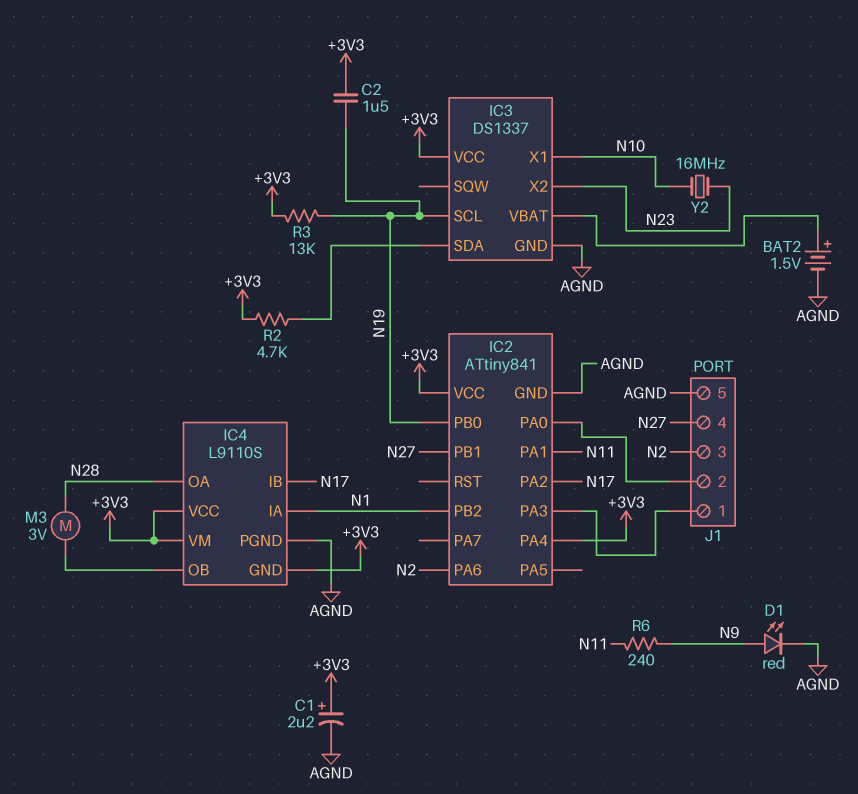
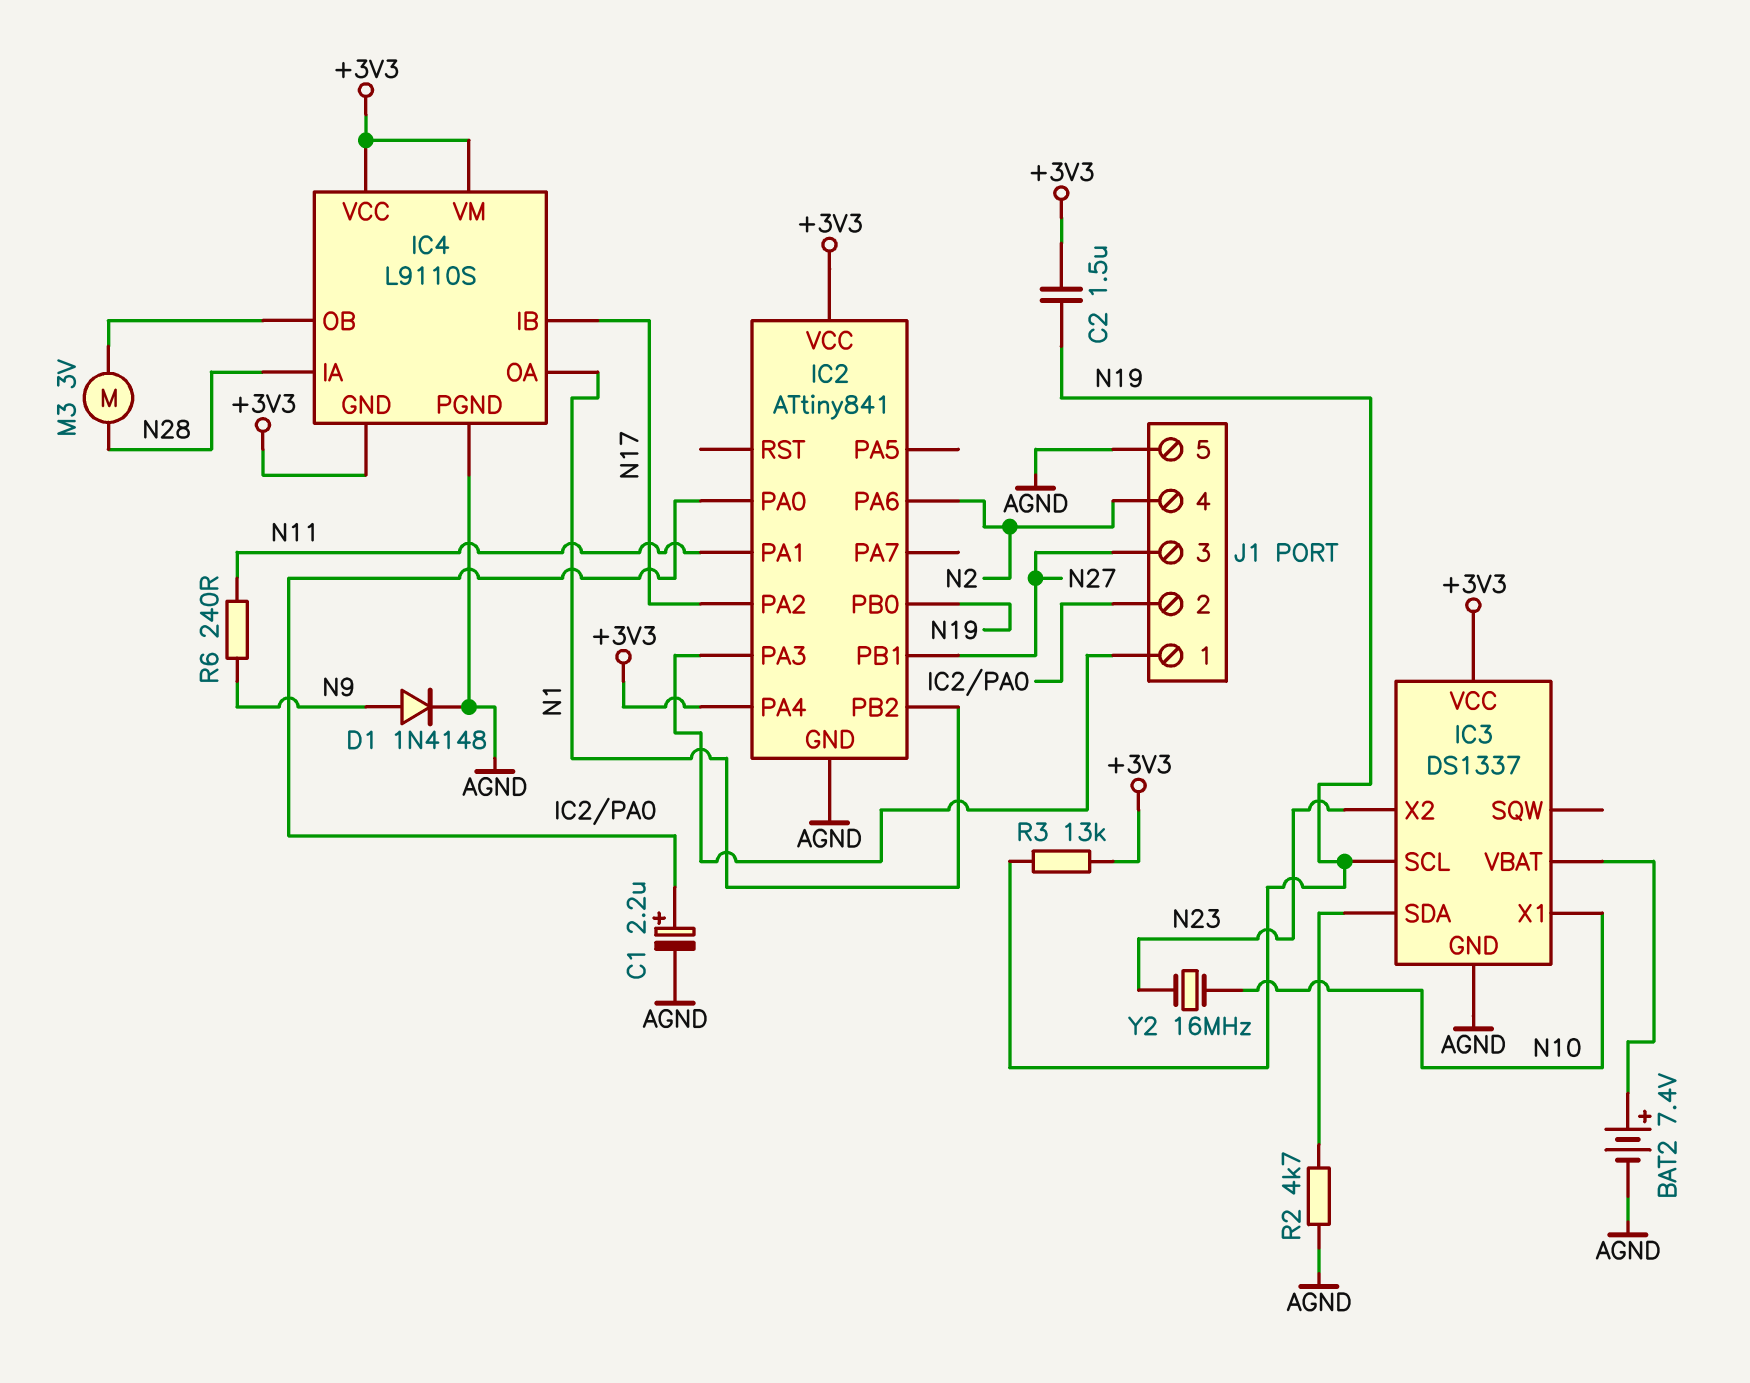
BAT2: 1.5V (plus IC3/VBAT, minus AGND) -> 7.4V (plus IC3/VBAT, minus AGND)
C1: 2.2uF (plus +3V3, minus AGND) -> 2.2uF (plus IC2/PA0, minus AGND)
D1: LED red (A N9, K AGND) -> diode 1N4148 (A N9, K AGND)
IC4 pin IA: N1 -> N28
IC4 pin OA: N28 -> N1
J1 pin 3: N2 -> N27
J1 pin 4: N27 -> N2
R2: 4.7k (+3V3, IC3/SDA) -> 4.7k (AGND, IC3/SDA)

